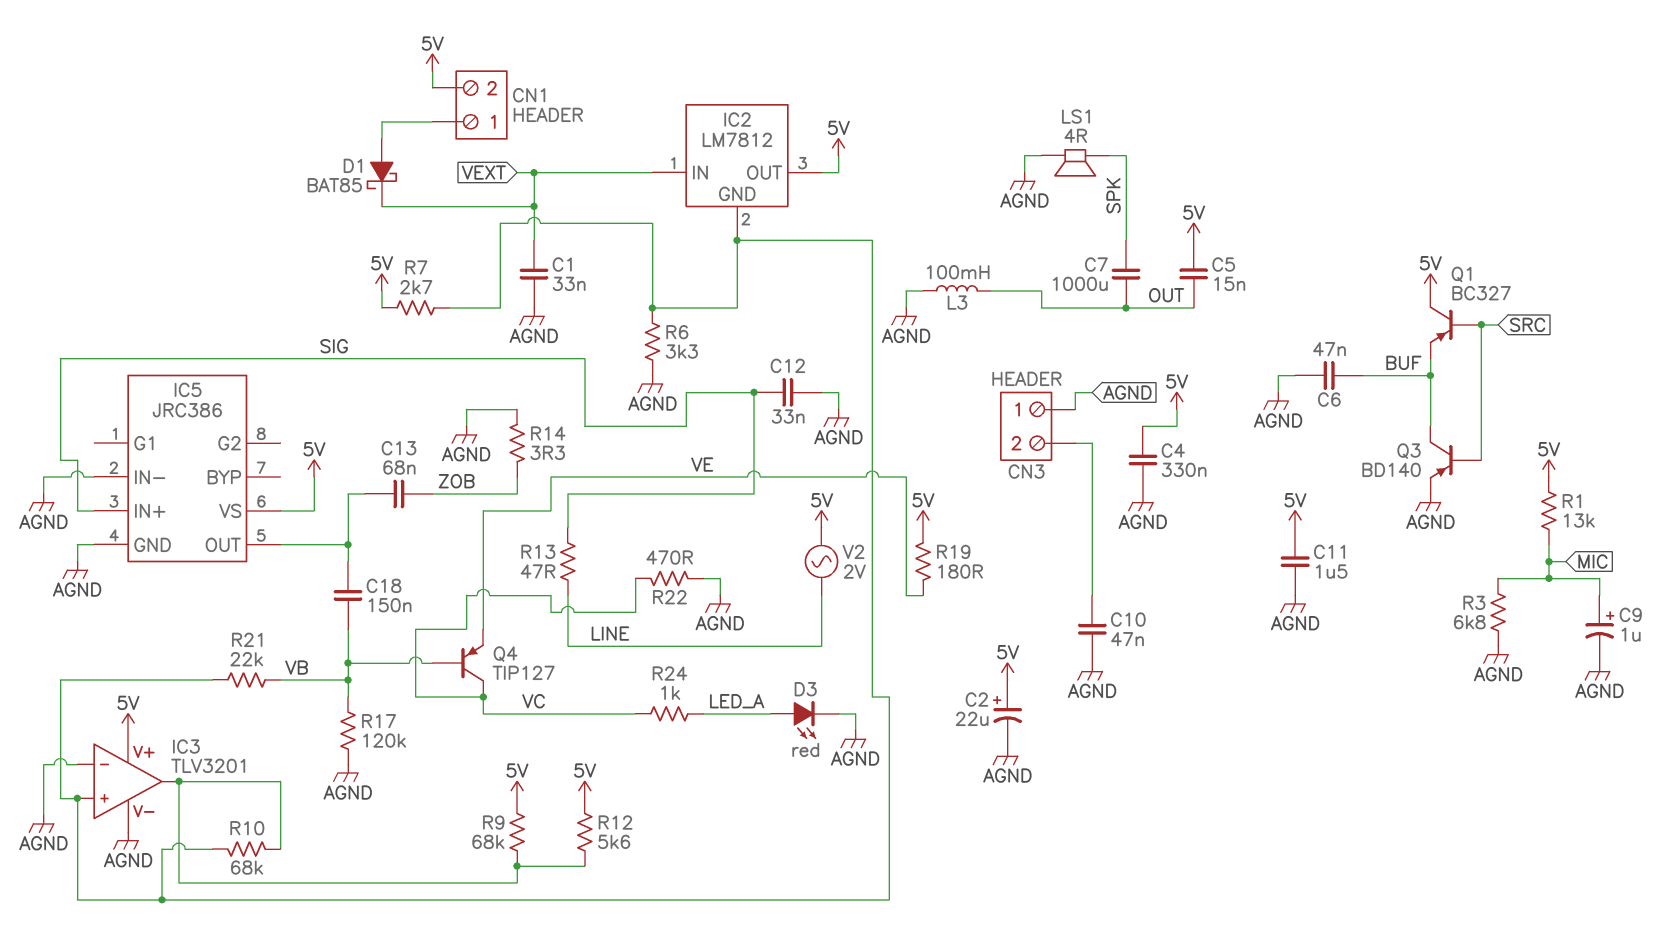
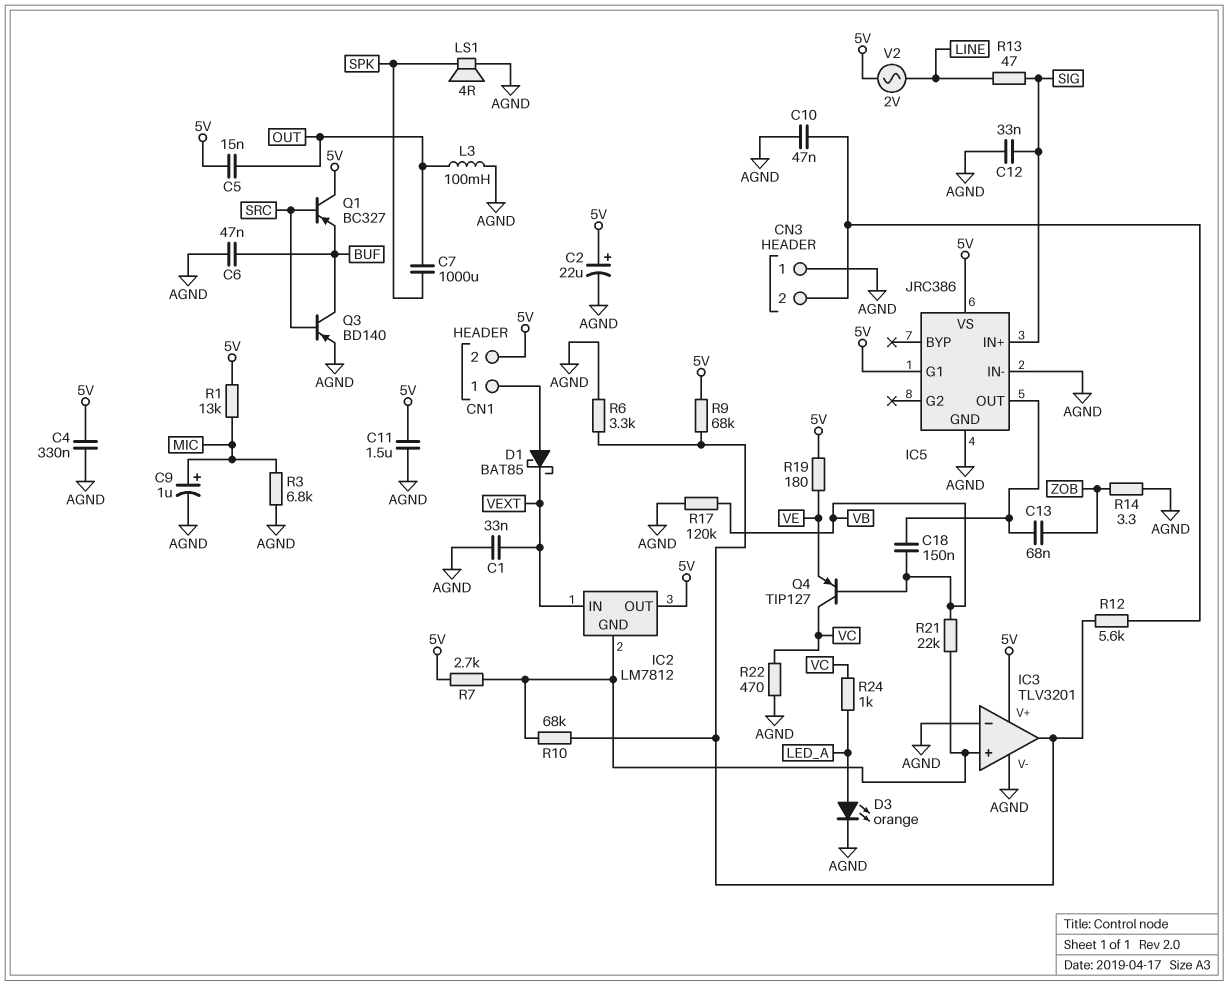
D3: LED red (A LED_A, K AGND) -> LED orange (A LED_A, K AGND)
IC5 pin G1: none -> 5V
R6: 3.3k (AGND, IC2/GND) -> 3.3k (AGND, IC3/out)
R12: 5.6k (5V, IC3/out) -> 5.6k (CN3/2, IC3/out)

